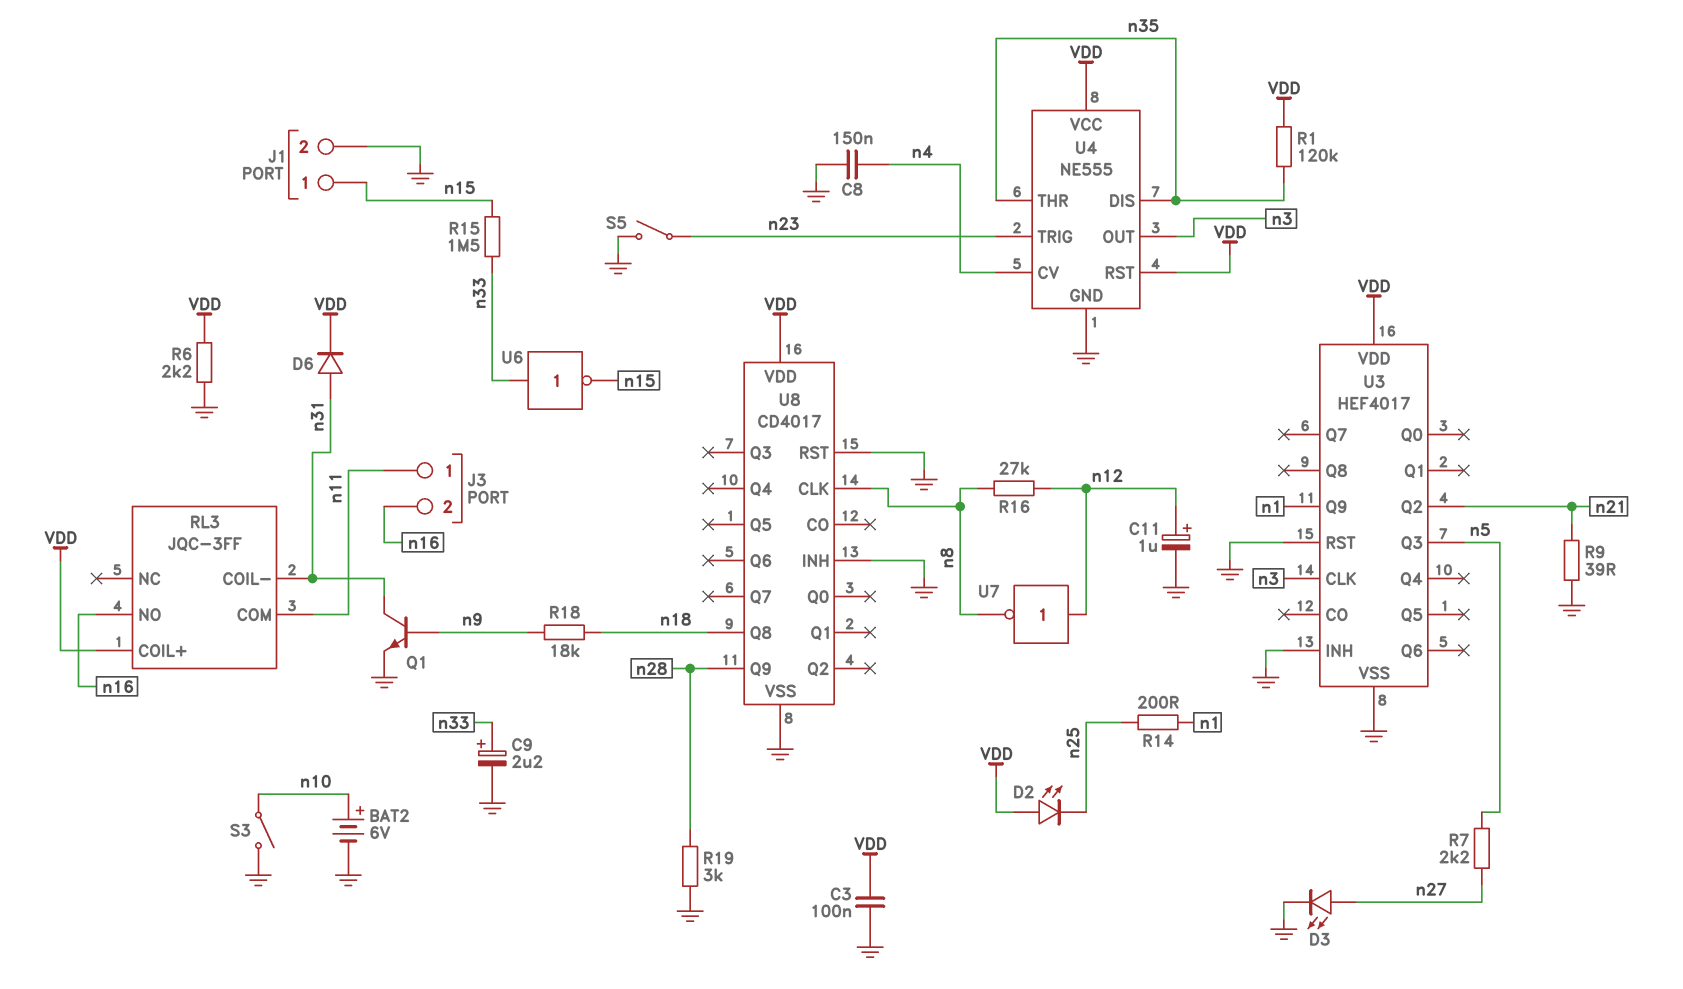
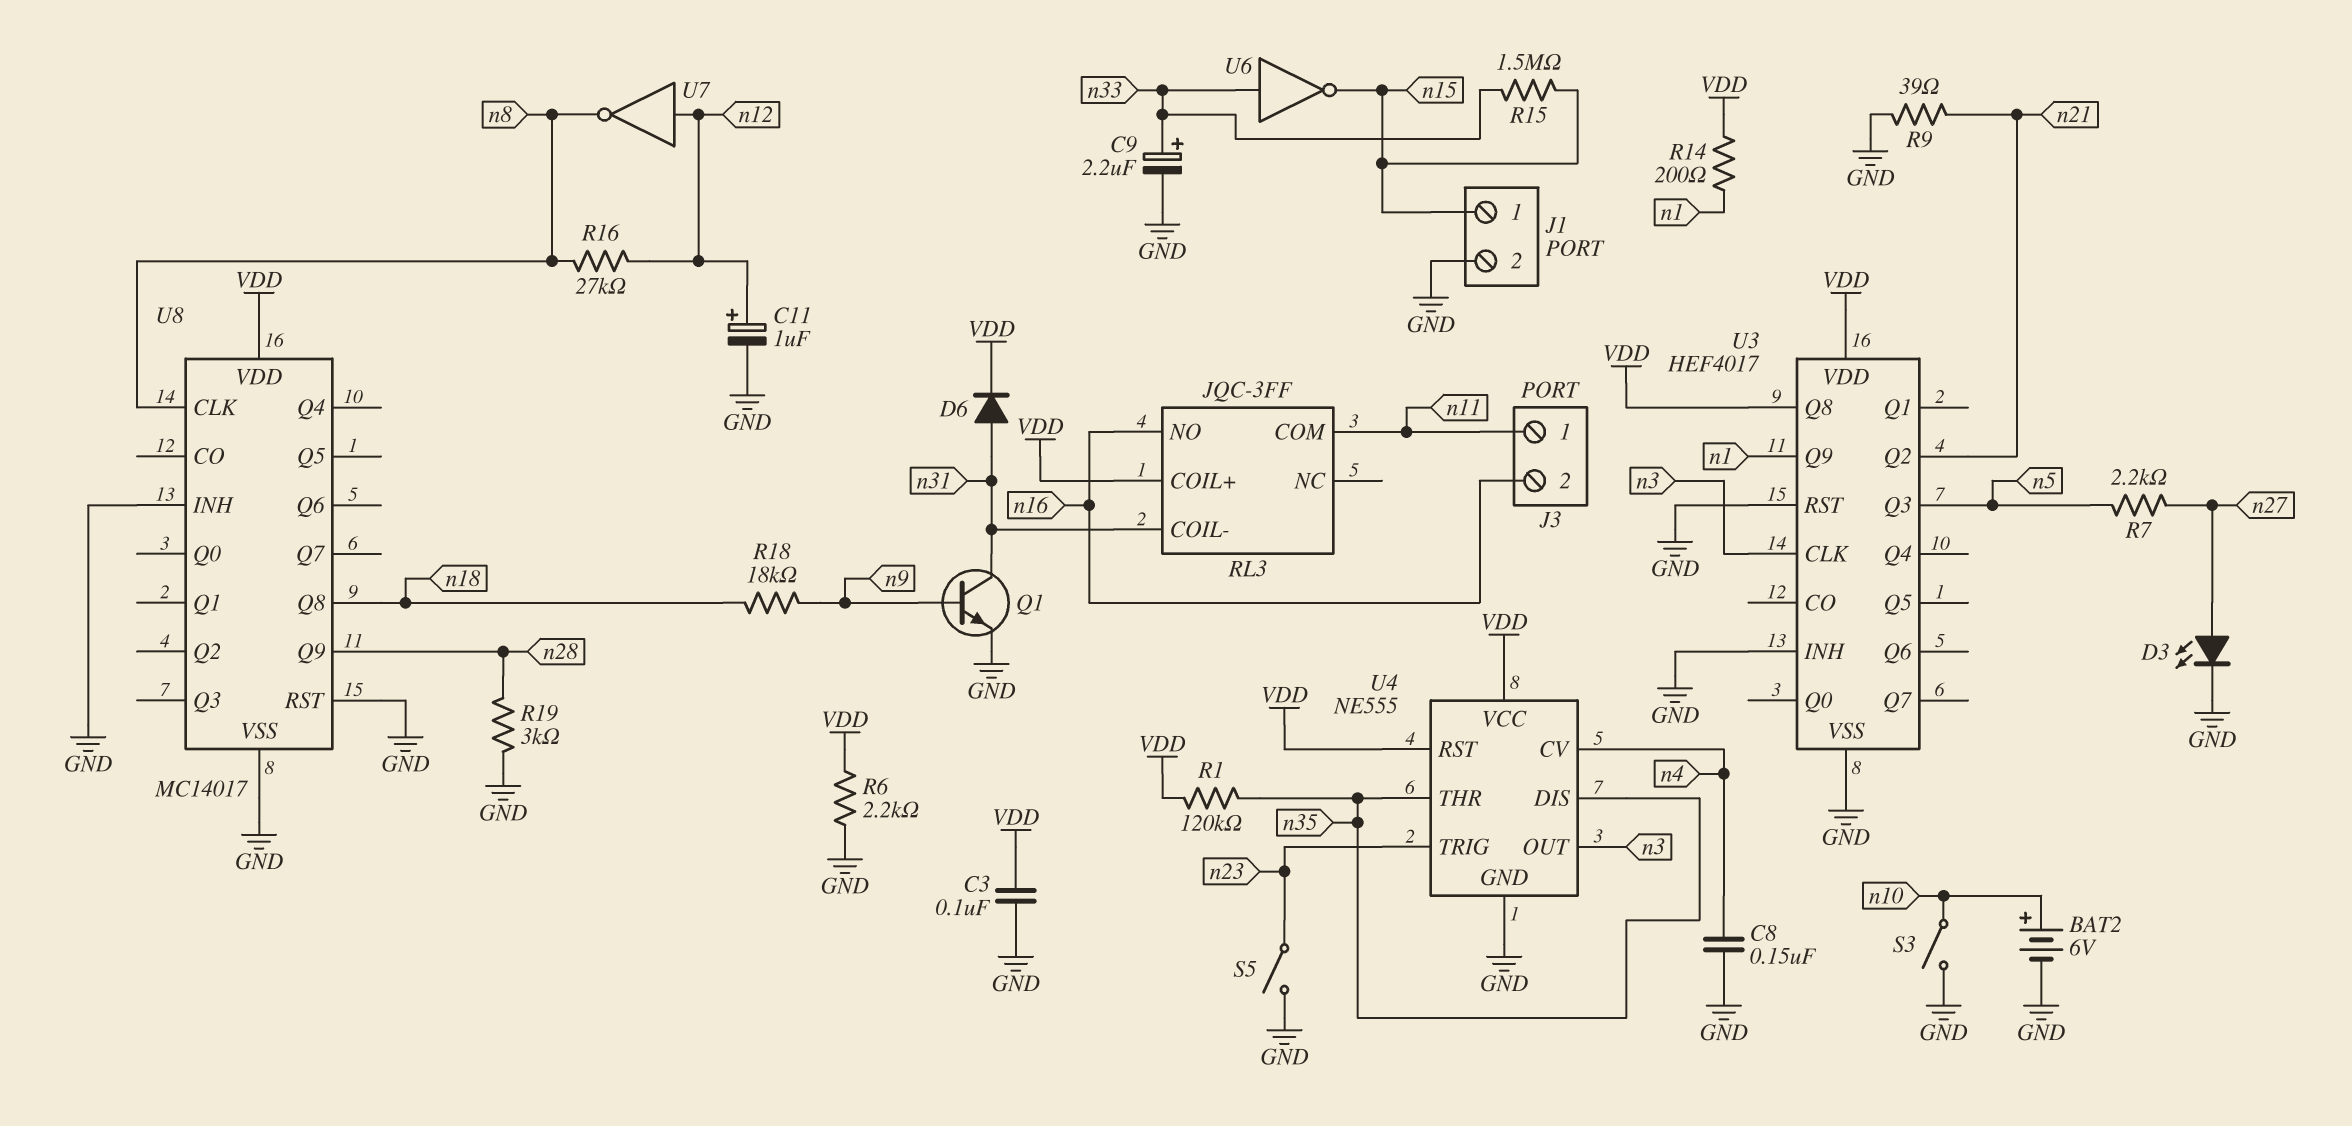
D2: LED (A VDD, K n25) -> none
R14: 200 (n1, n25) -> 200 (VDD, n1)
U3 pin Q8: none -> VDD
U8: CD4017 -> MC14017

